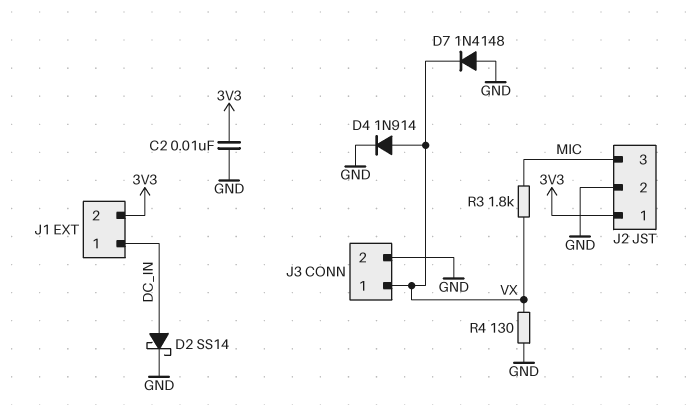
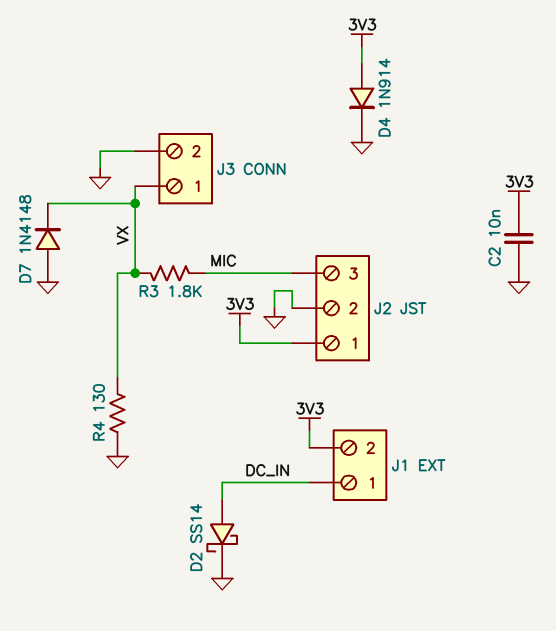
D4: diode 1N914 (A VX, K GND) -> diode 1N914 (A 3V3, K GND)

